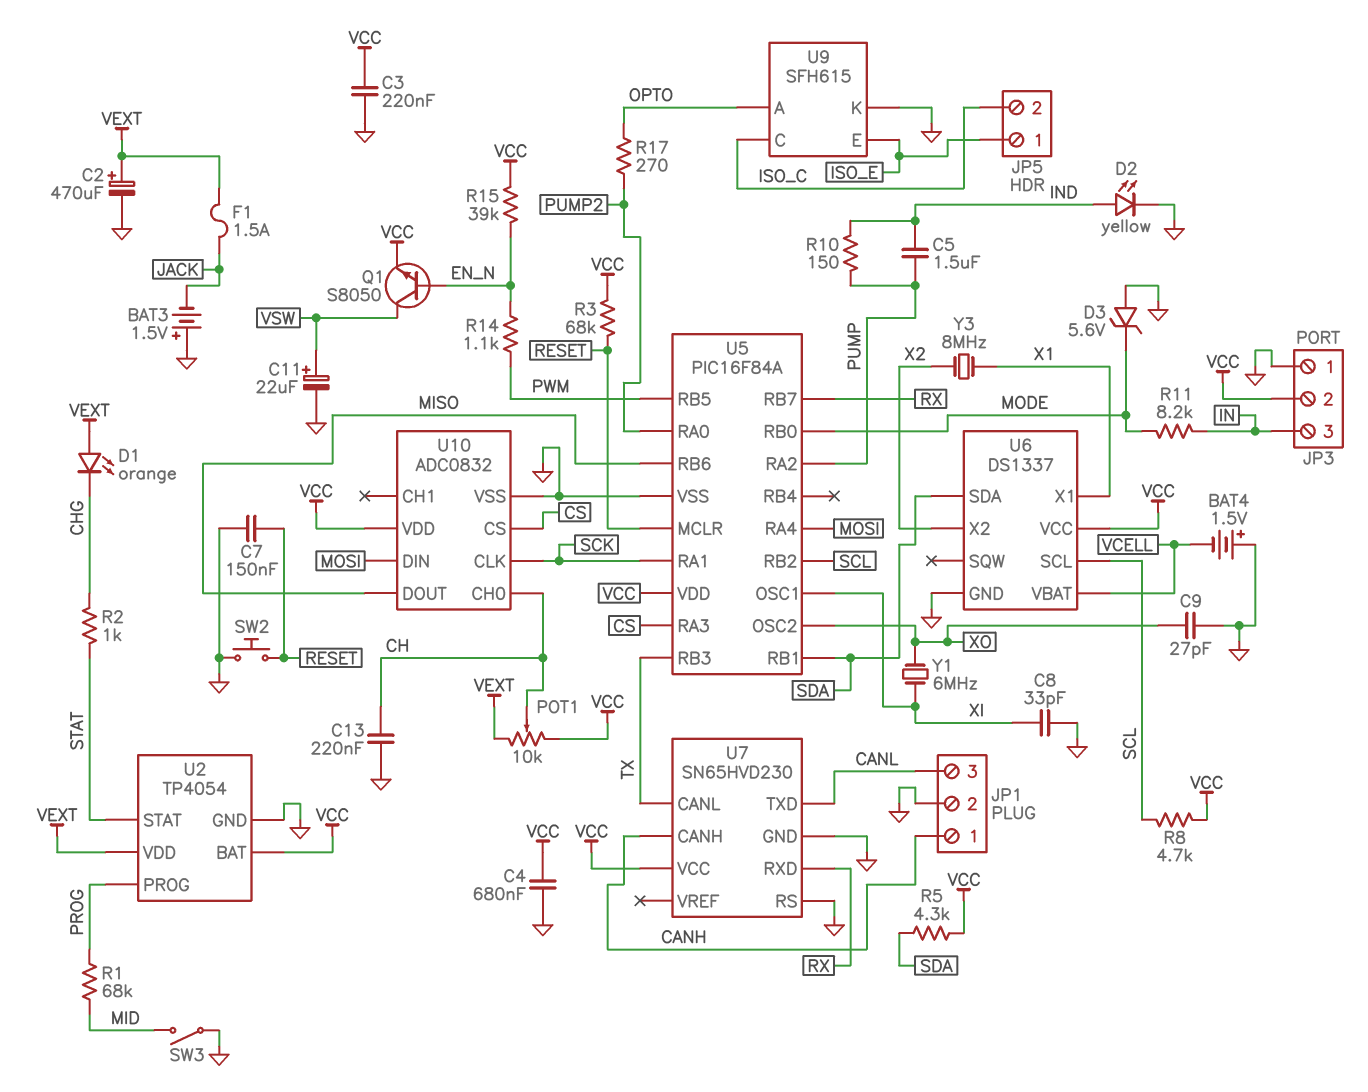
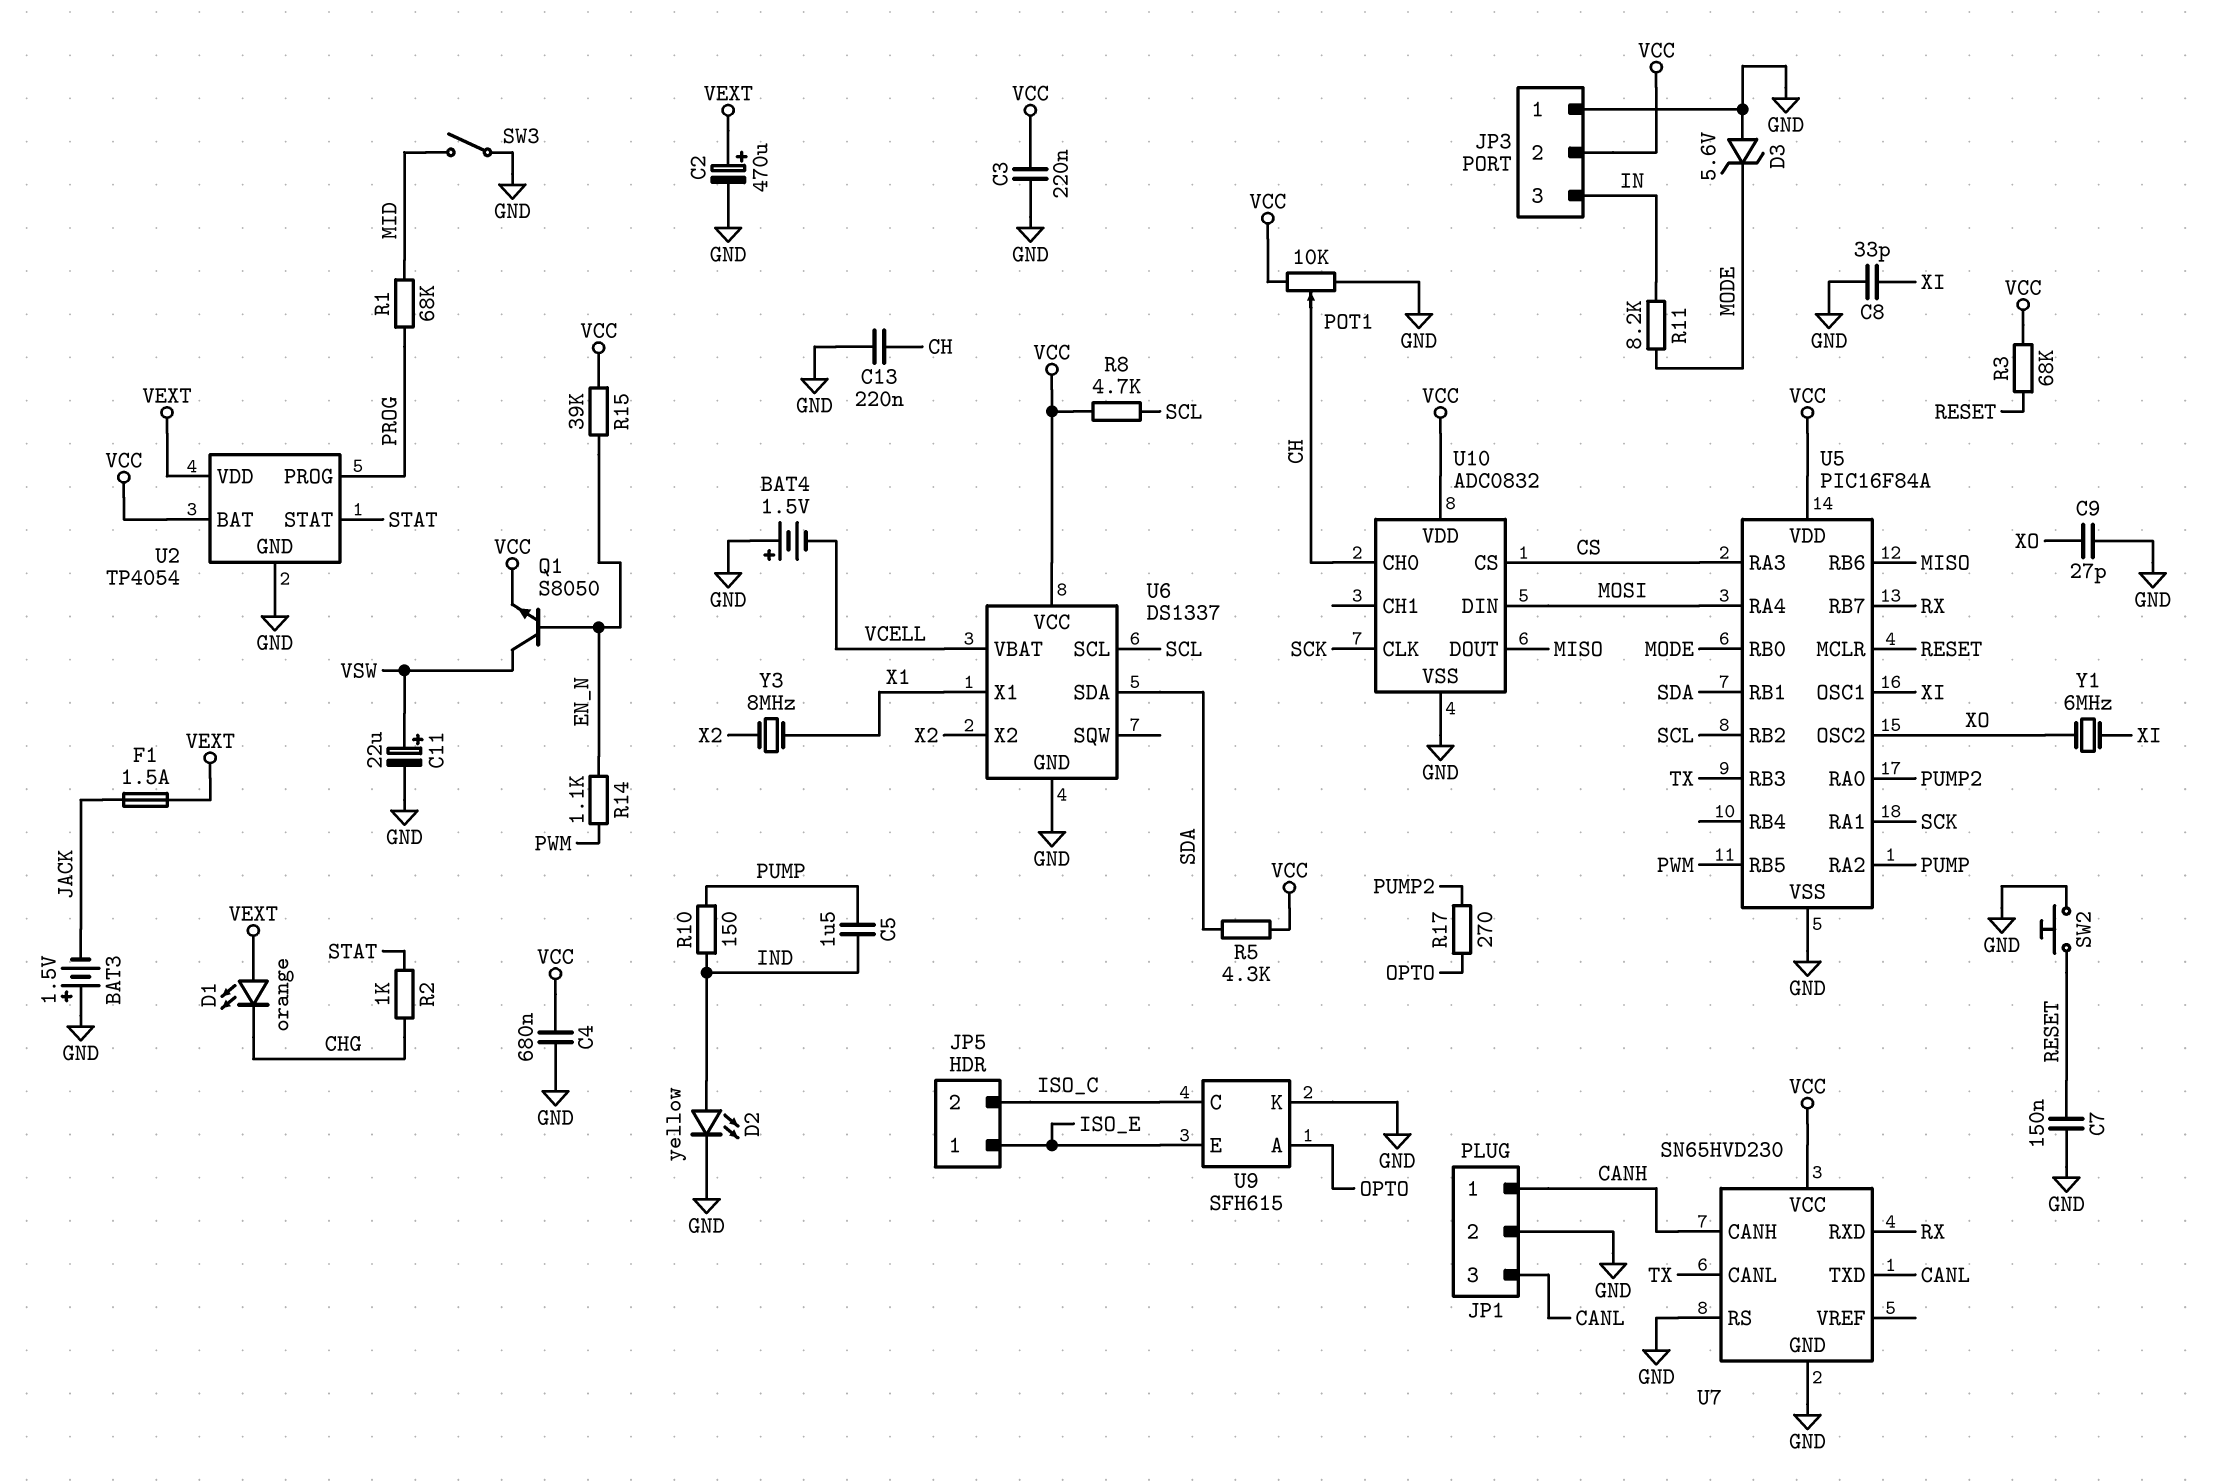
POT1: 10k (VCC, VEXT, wiper CH) -> 10k (GND, VCC, wiper CH)

